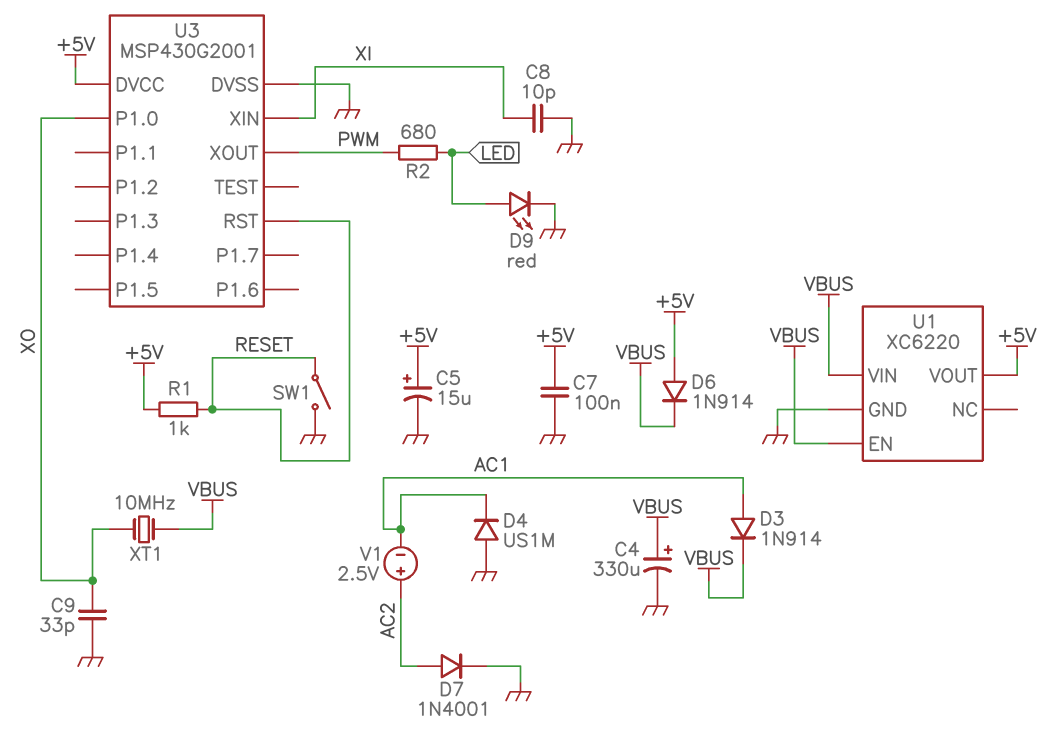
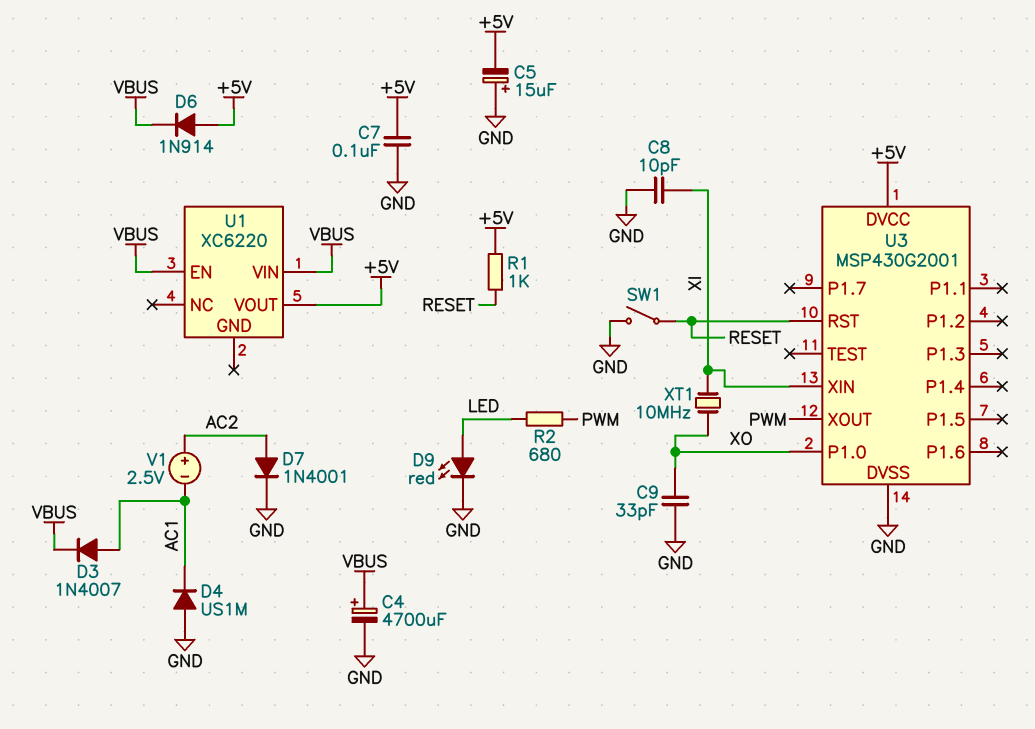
C4: 330uF (plus VBUS, minus GND) -> 4700uF (plus VBUS, minus GND)
C5: 15uF (plus +5V, minus GND) -> 15uF (plus GND, minus +5V)
D3: diode 1N914 (A AC1, K VBUS) -> diode 1N4007 (A AC1, K VBUS)
U1 pin GND: GND -> none
XT1: 10MHz (VBUS, XO) -> 10MHz (XI, XO)

